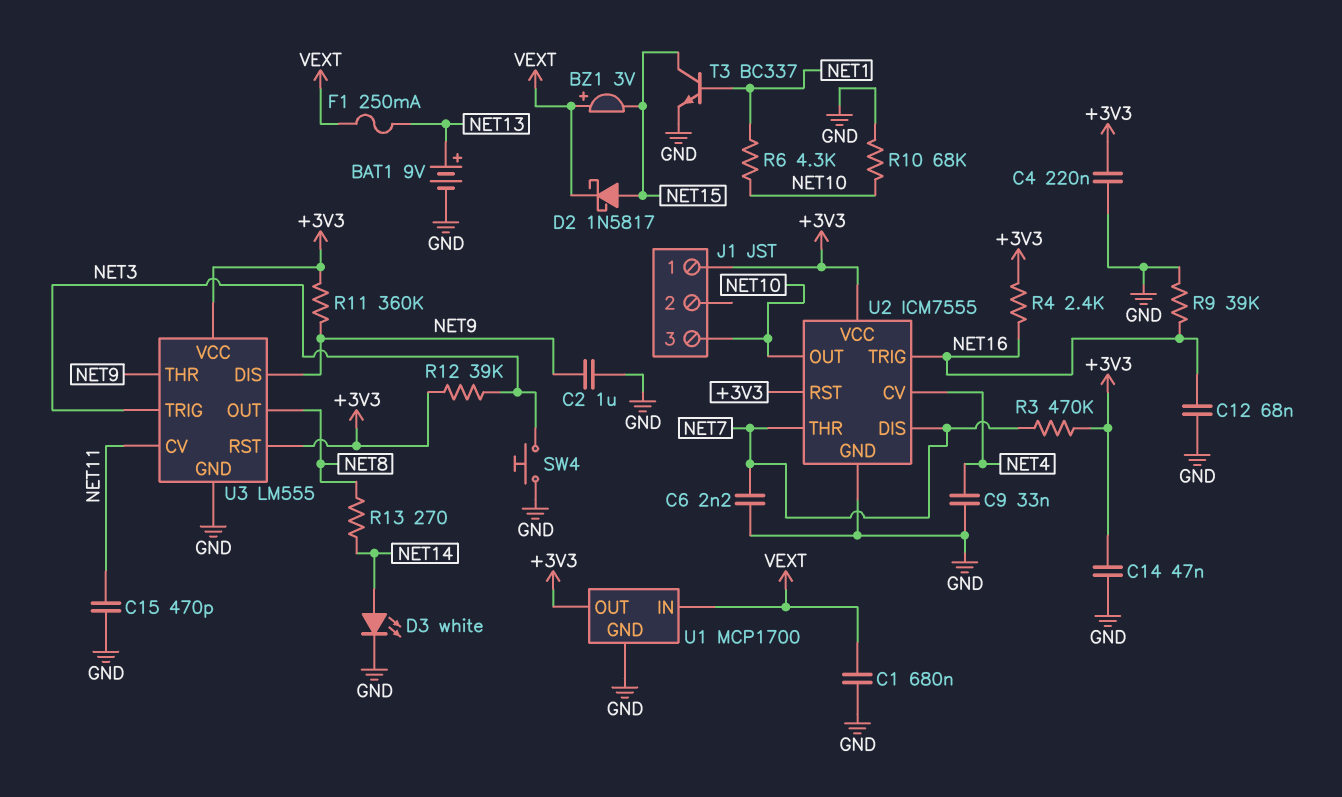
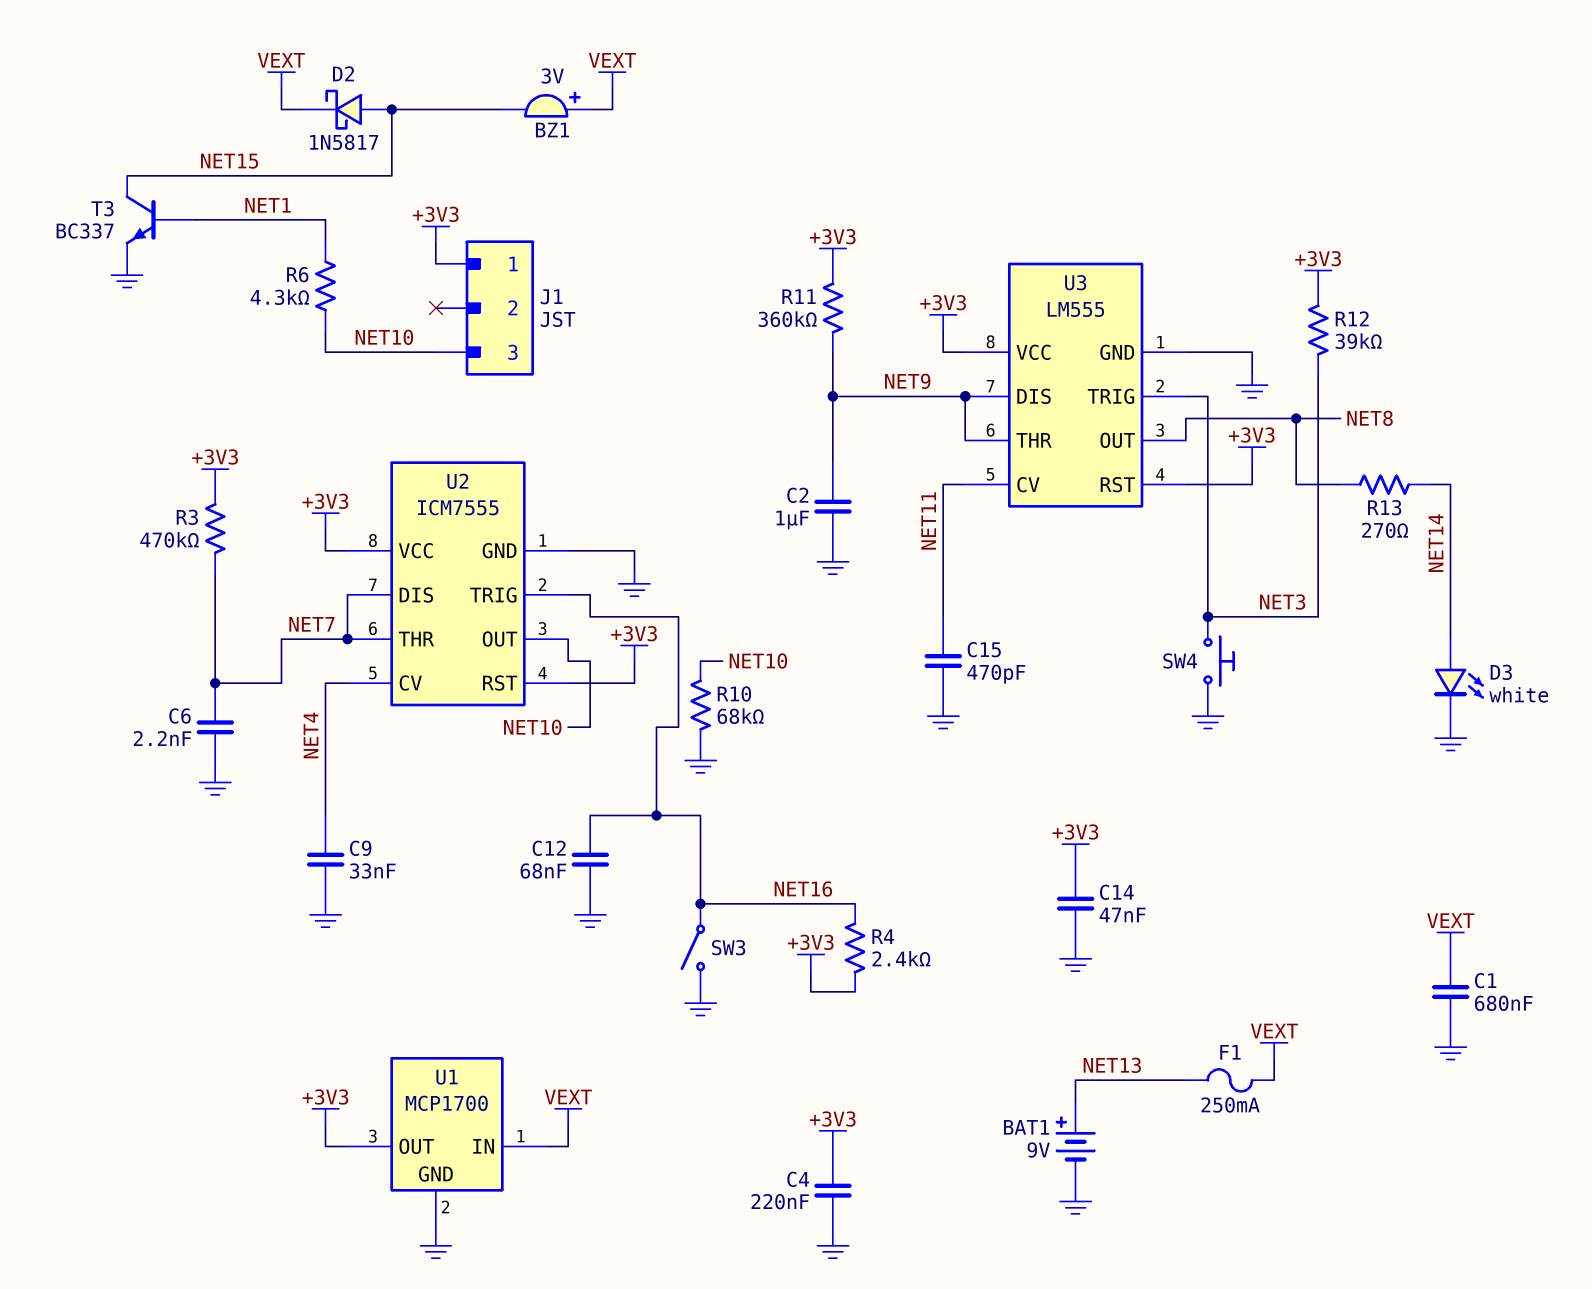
R9: 39k (GND, NET16) -> none
SW3: none -> switch (GND, NET16)

